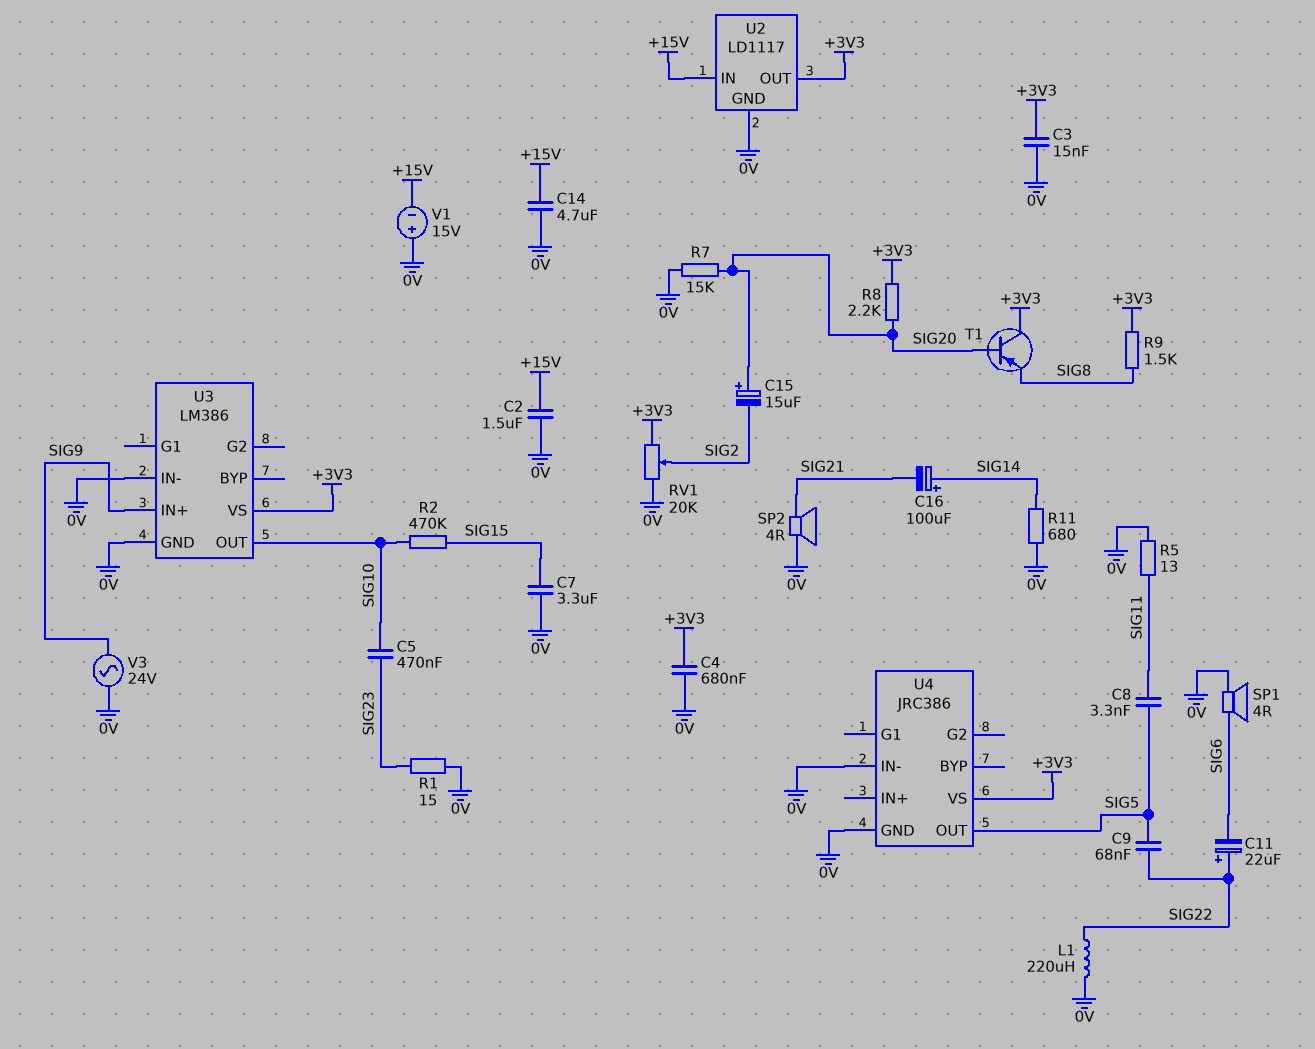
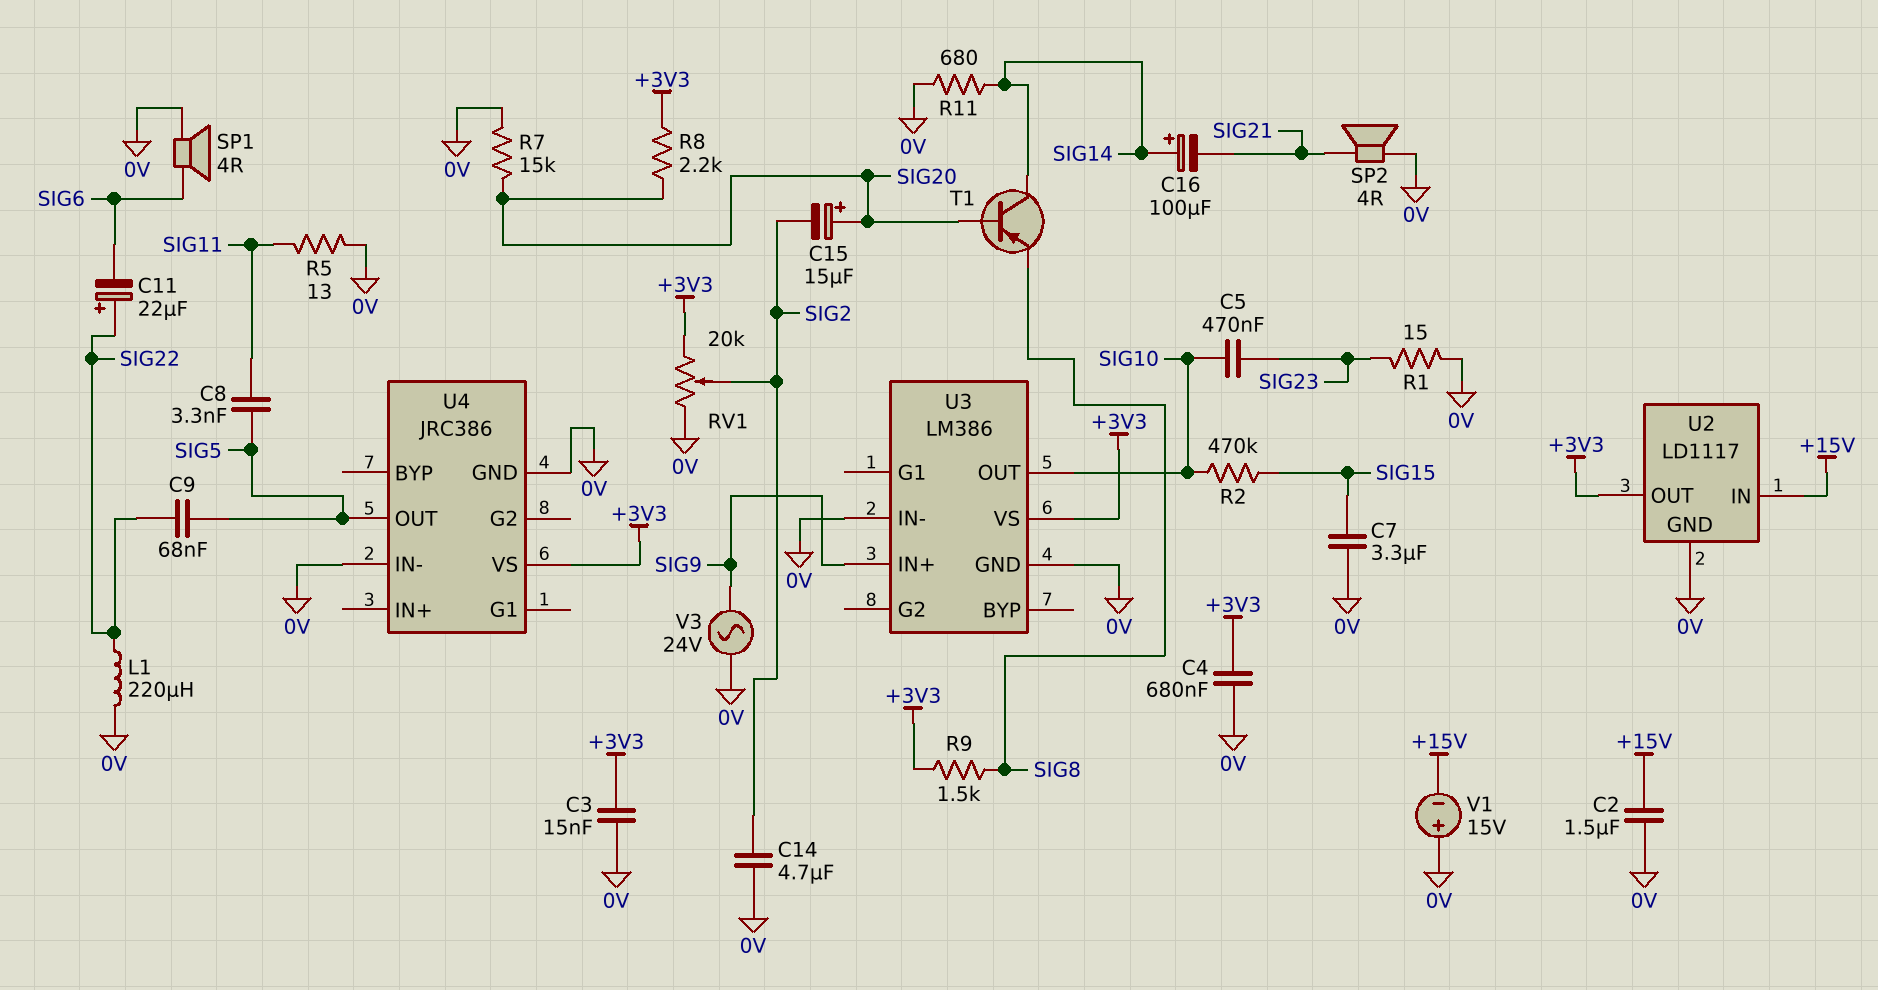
C14: 4.7uF (+15V, 0V) -> 4.7uF (0V, SIG2)
T1: PNP (B SIG20, C +3V3, E SIG8) -> PNP (B SIG20, C SIG14, E SIG8)

